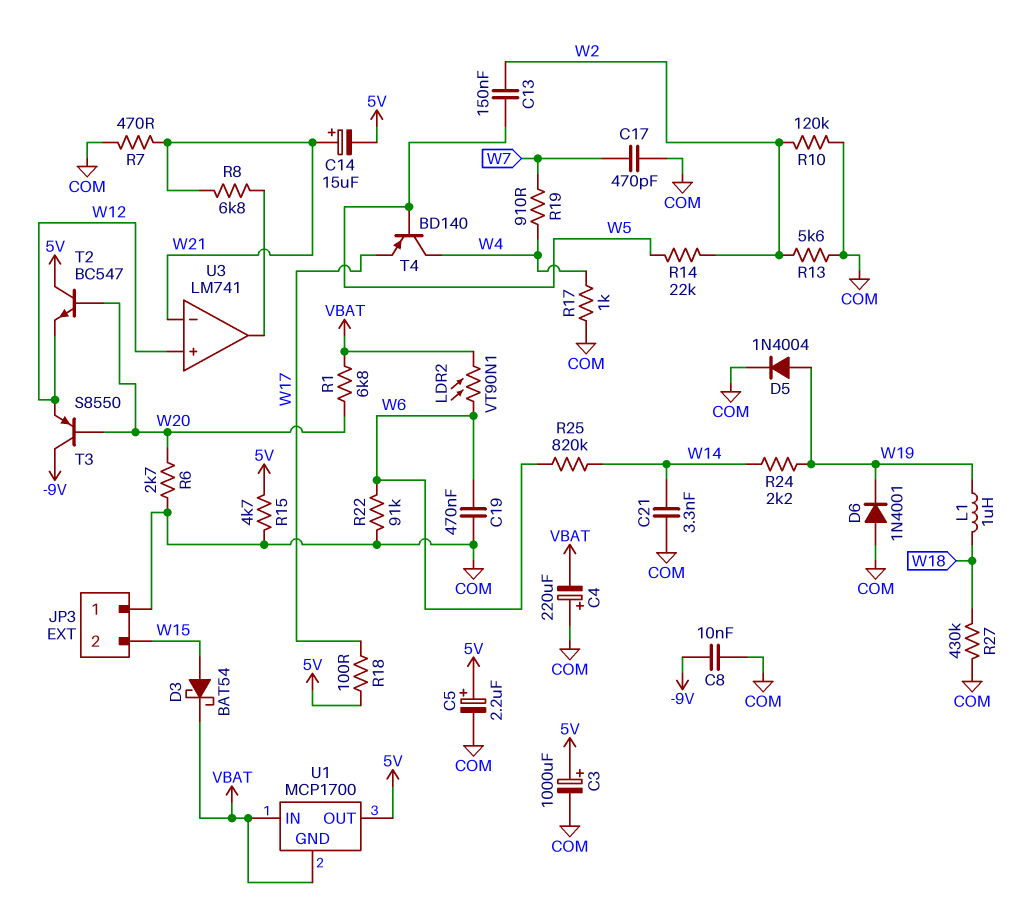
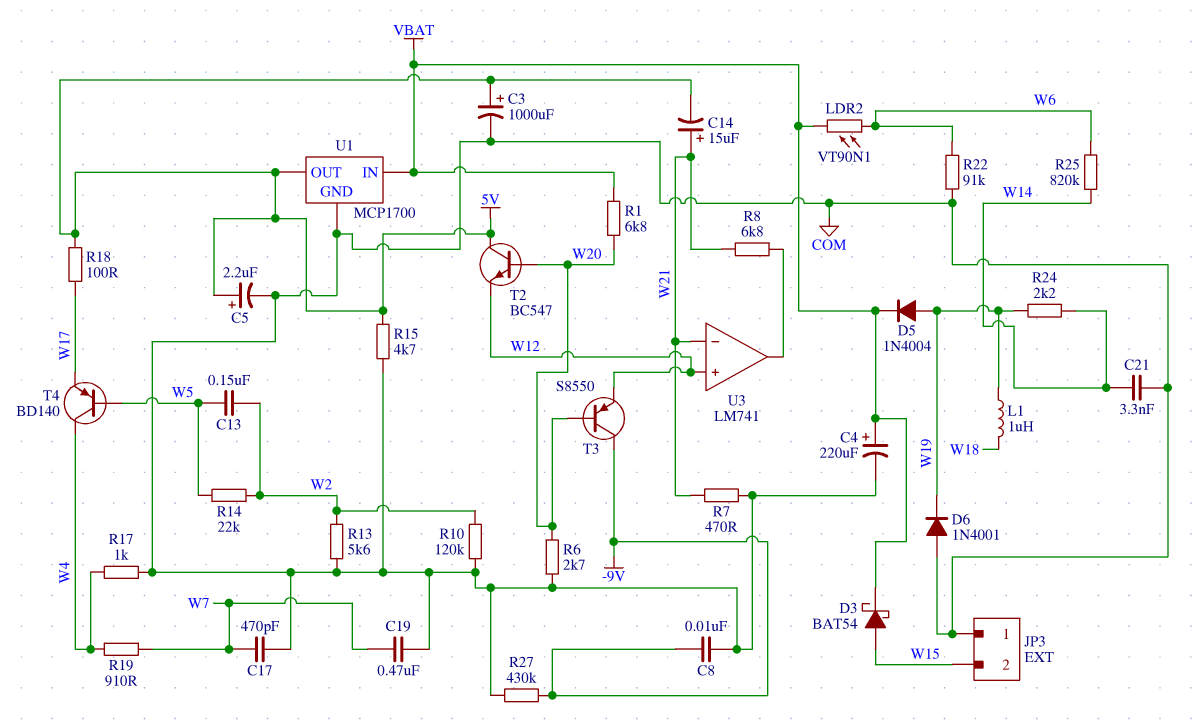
C4: 220uF (plus COM, minus VBAT) -> 220uF (plus VBAT, minus COM)
C19: 470nF (COM, W6) -> 470nF (COM, W7)
D5: diode 1N4004 (A W19, K COM) -> diode 1N4004 (A W19, K VBAT)
R27: 430k (COM, W18) -> 430k (-9V, COM)
U1 pin GND: VBAT -> COM

